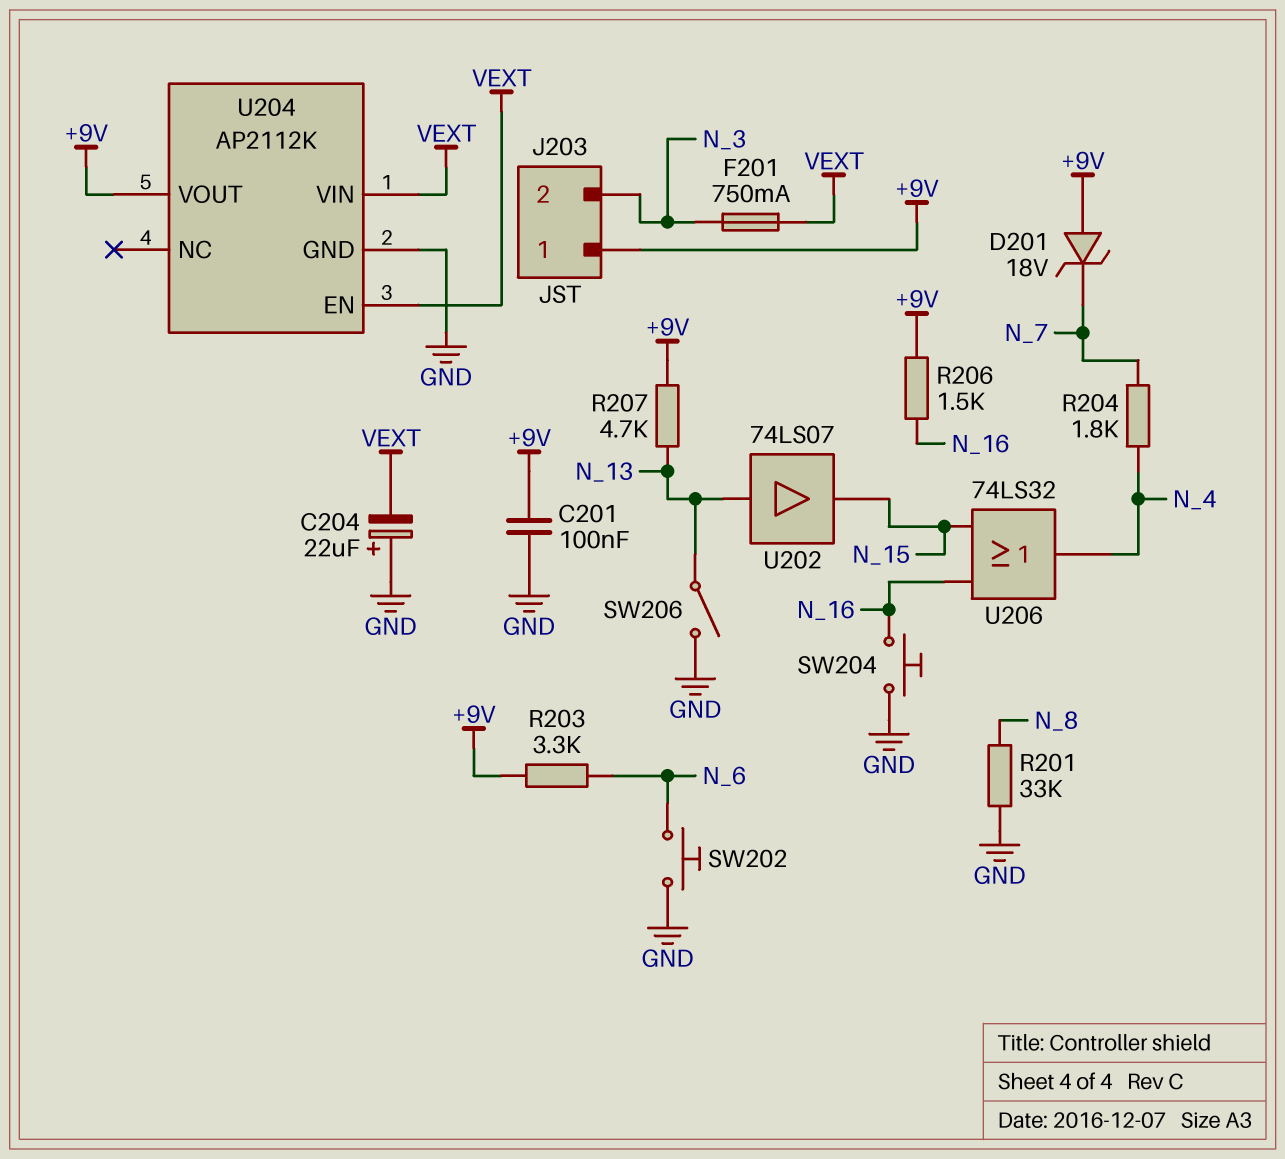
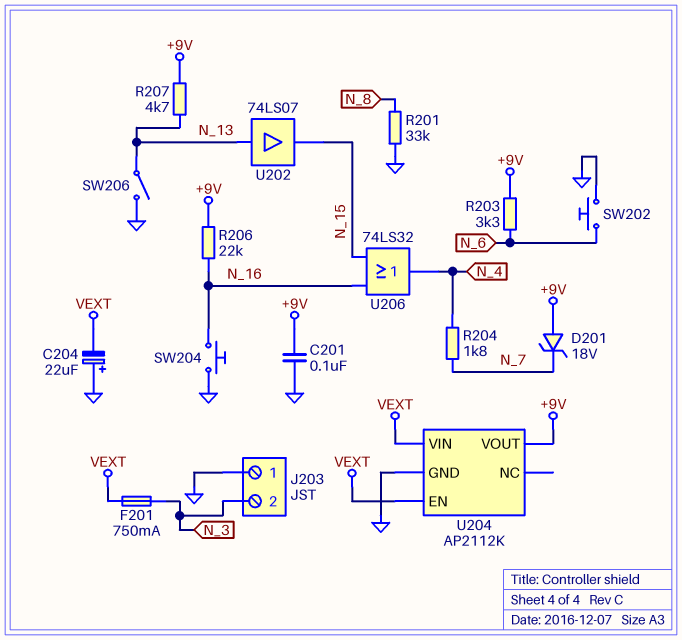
J203 pin 1: +9V -> GND
R206: 1.5k (+9V, N_16) -> 22k (+9V, N_16)

